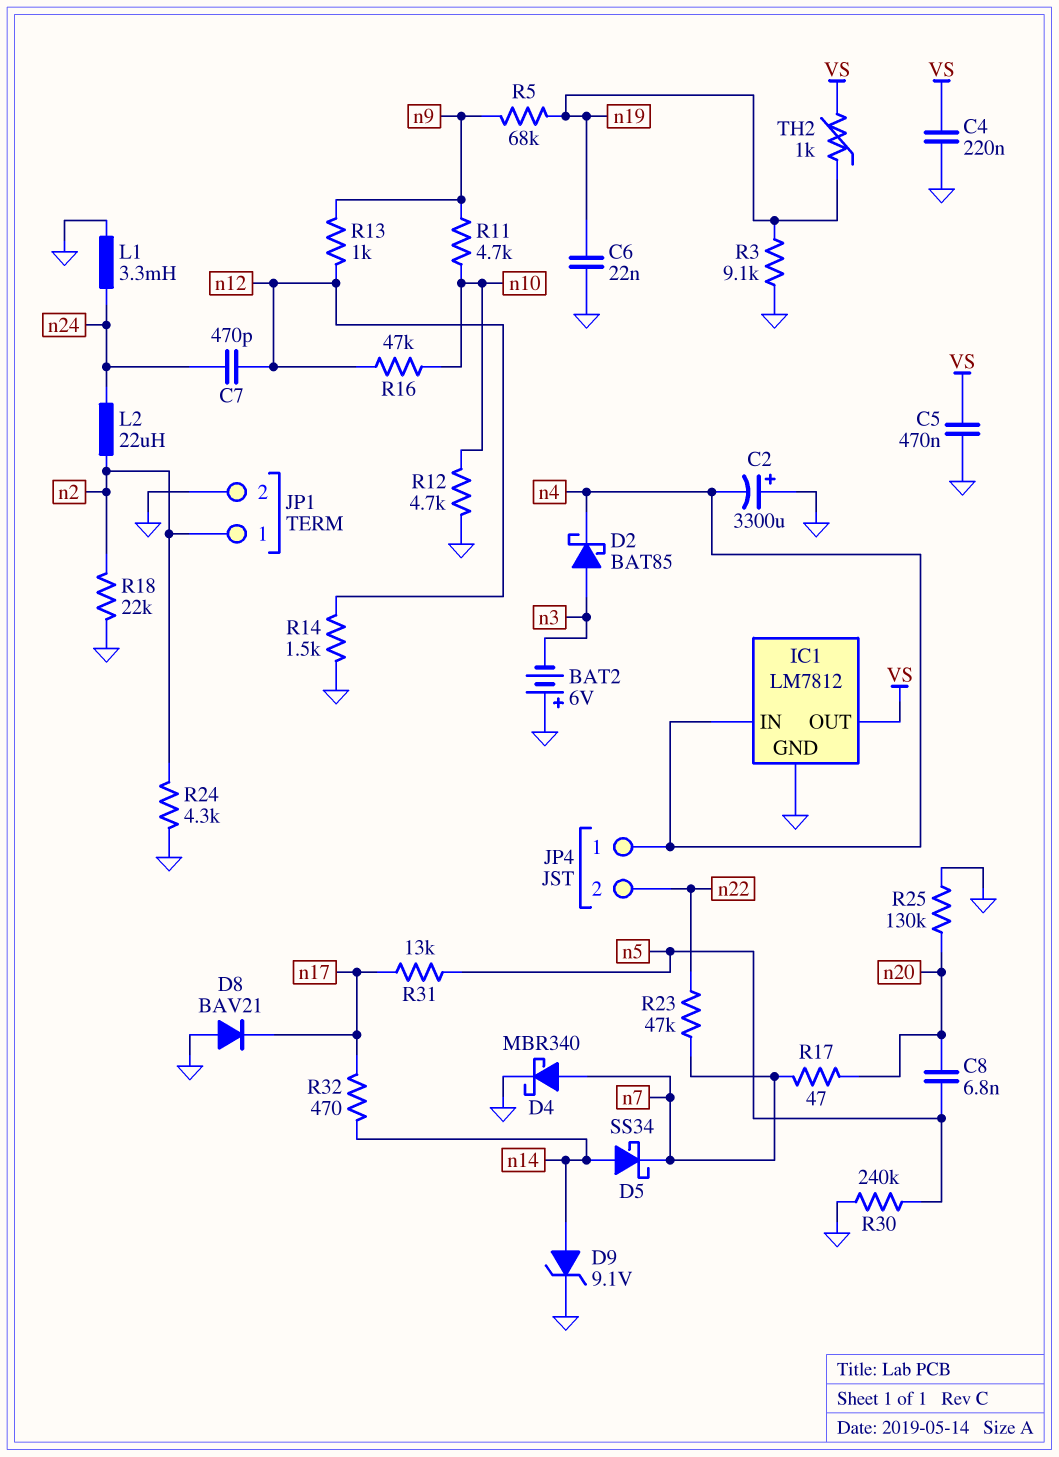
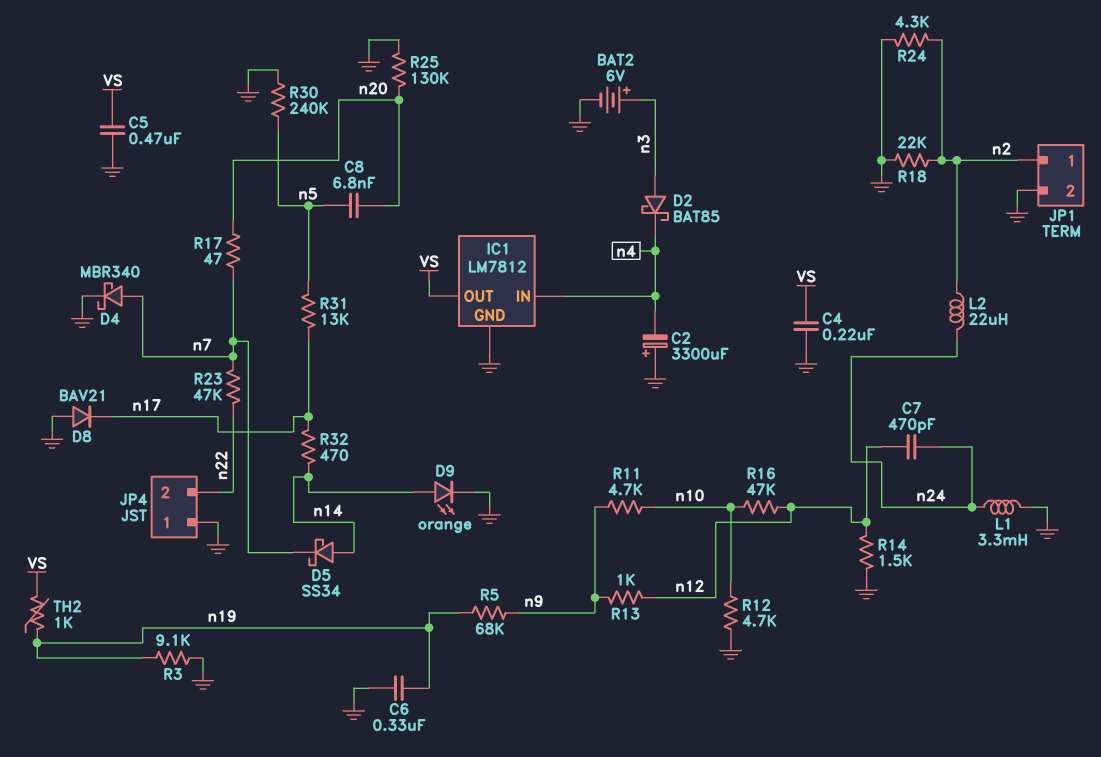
BAT2: 6V (plus GND, minus n3) -> 6V (plus n3, minus GND)
C6: 22nF (GND, n19) -> 330nF (GND, n19)
D9: zener 9.1V (A n14, K GND) -> LED orange (A n14, K GND)
JP4 pin 1: n4 -> GND

